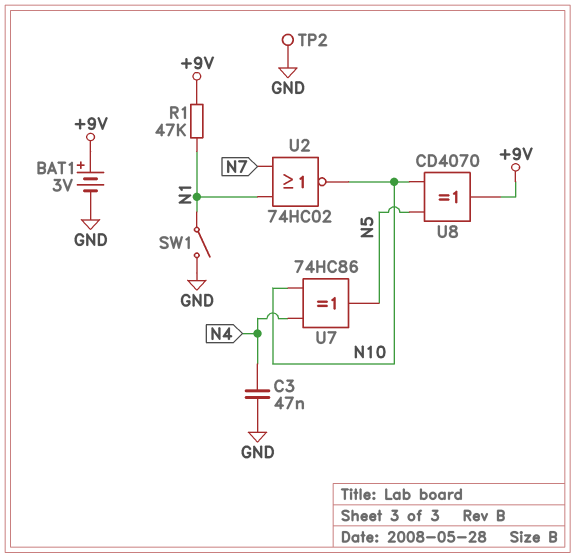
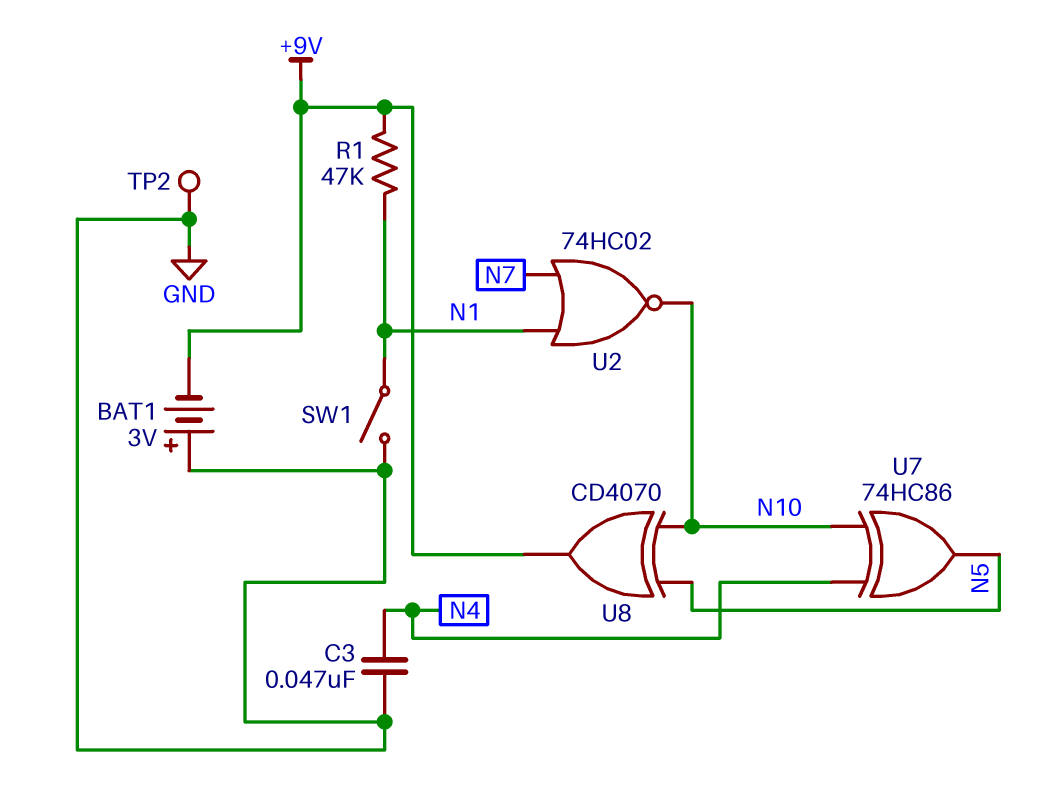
BAT1: 3V (plus +9V, minus GND) -> 3V (plus GND, minus +9V)

